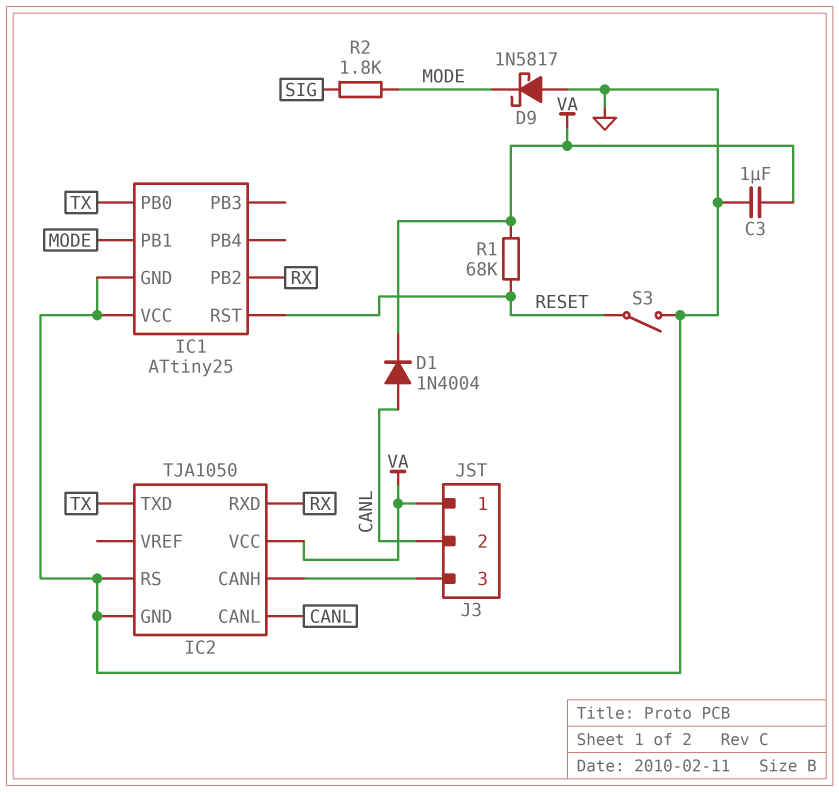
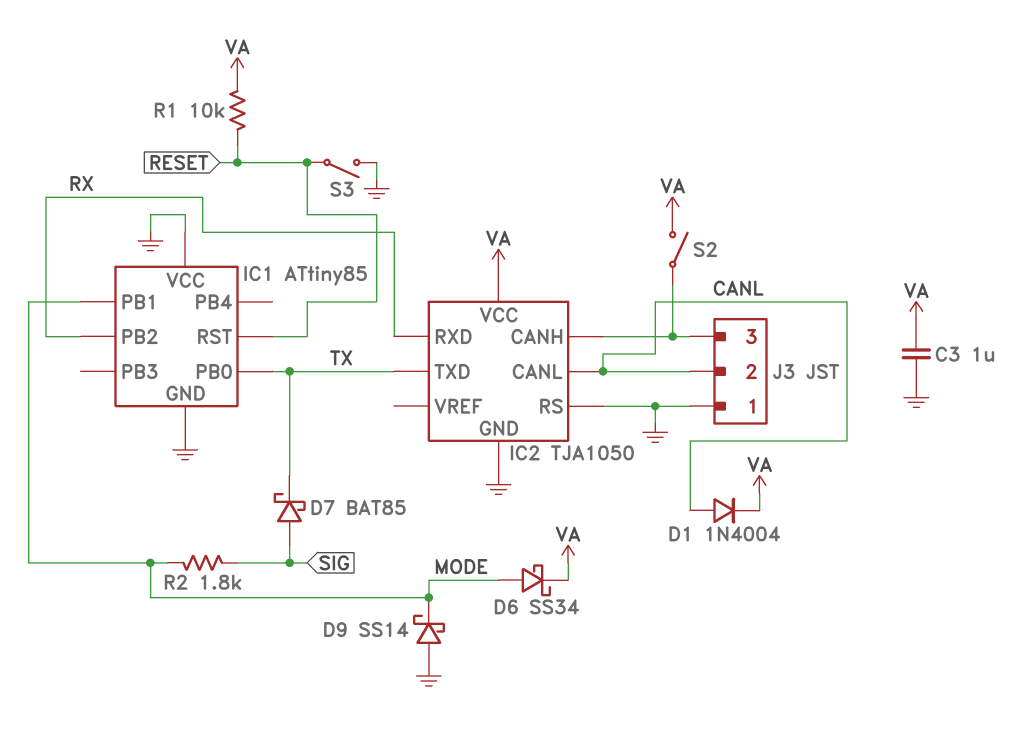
D6: none -> schottky SS34 (A MODE, K VA)
D7: none -> schottky BAT85 (A SIG, K TX)
D9: schottky 1N5817 (A GND, K MODE) -> schottky SS14 (A GND, K MODE)
IC1: ATtiny25 -> ATtiny85
J3 pin 1: VA -> GND
R1: 68k (RESET, VA) -> 10k (RESET, VA)
S2: none -> switch (IC2/CANH, VA)

